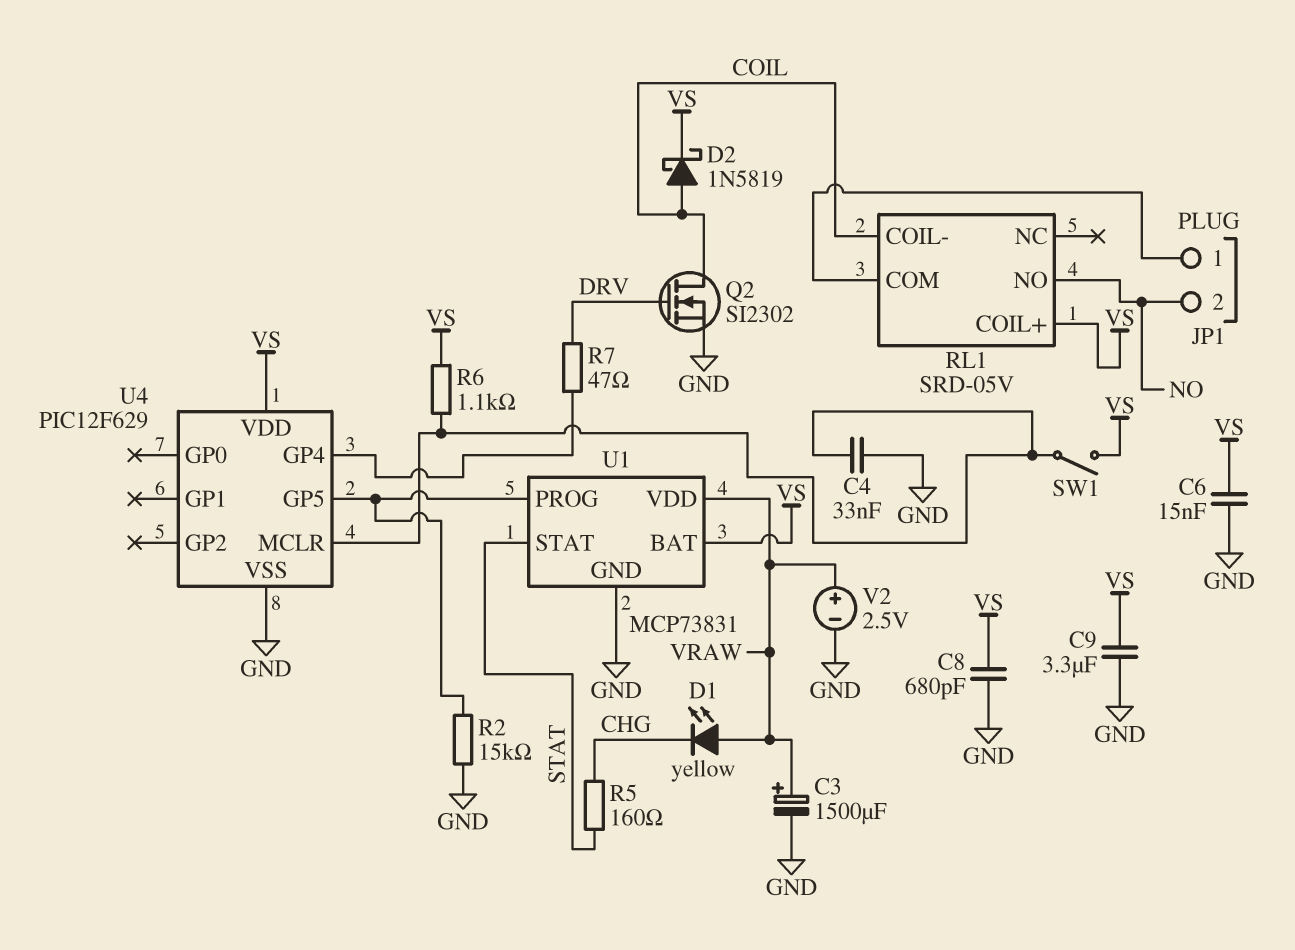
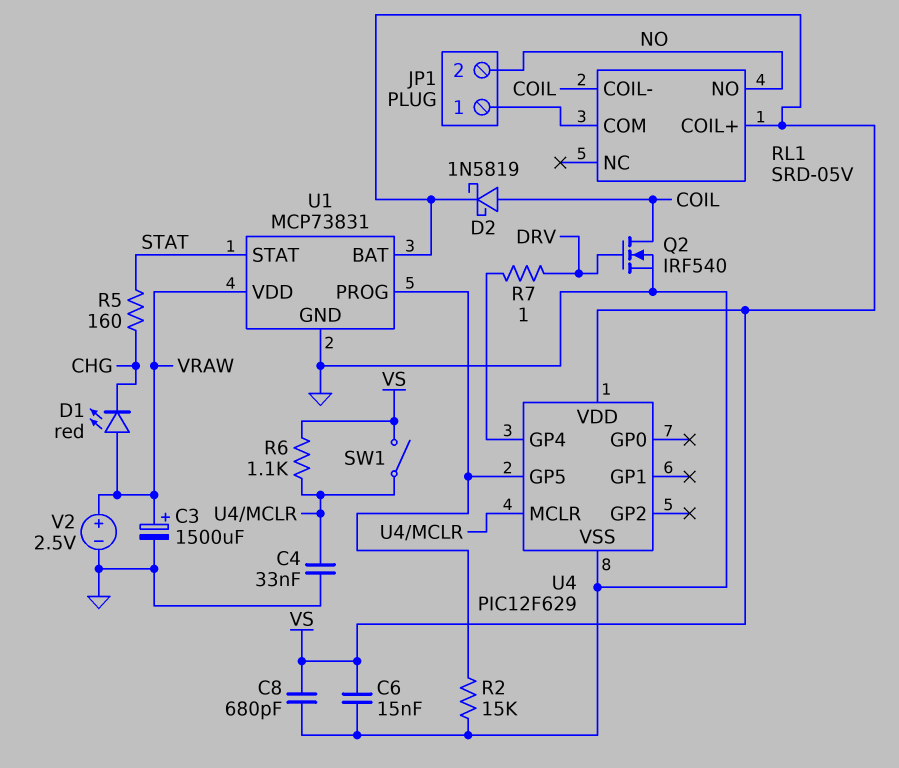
C9: 3.3uF (GND, VS) -> none
D1: LED yellow (A VRAW, K CHG) -> LED red (A VRAW, K CHG)
Q2: NMOS SI2302 (G DRV, D COIL, S GND) -> NMOS IRF540 (G DRV, D COIL, S GND)
R7: 47 (DRV, U4/GP4) -> 1 (DRV, U4/GP4)

